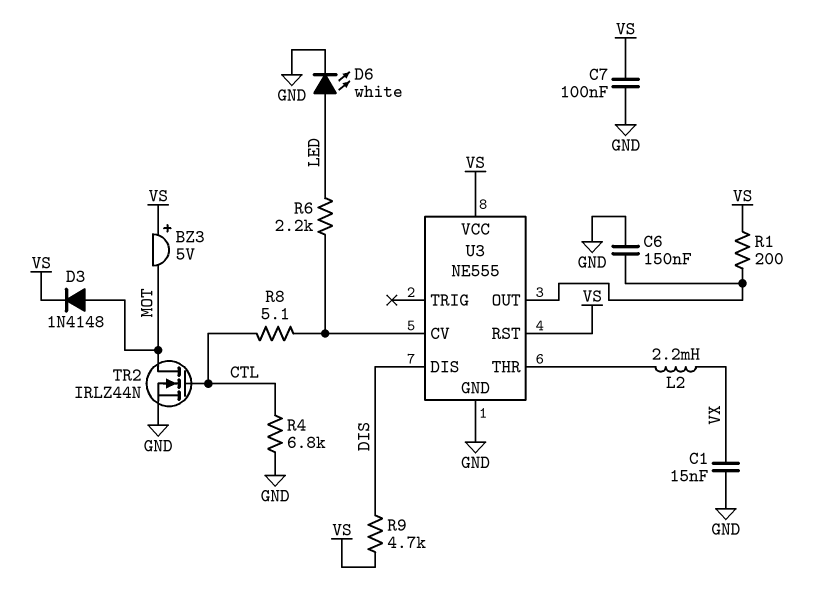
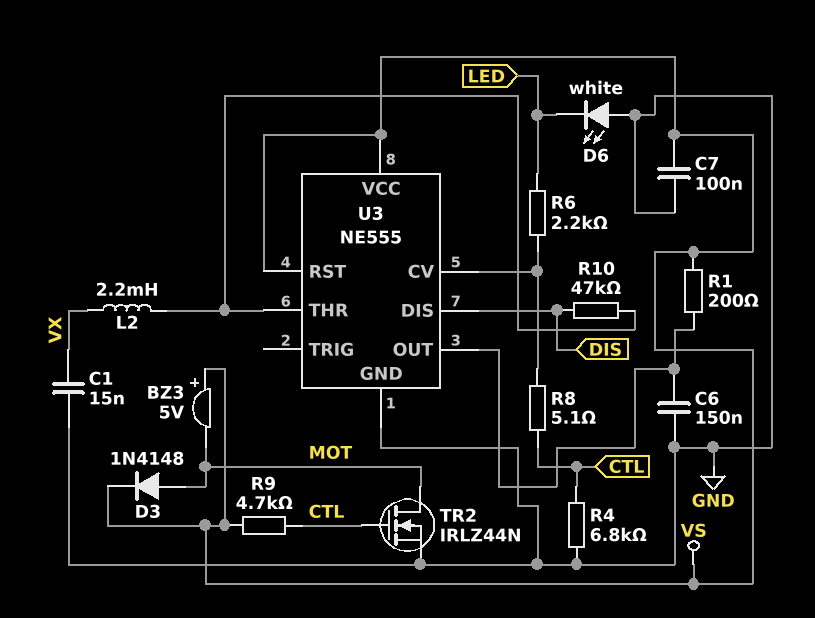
D6: LED white (A LED, K GND) -> LED white (A GND, K LED)
R9: 4.7k (DIS, VS) -> 4.7k (CTL, VS)
R10: none -> 47k (DIS, U3/THR)

